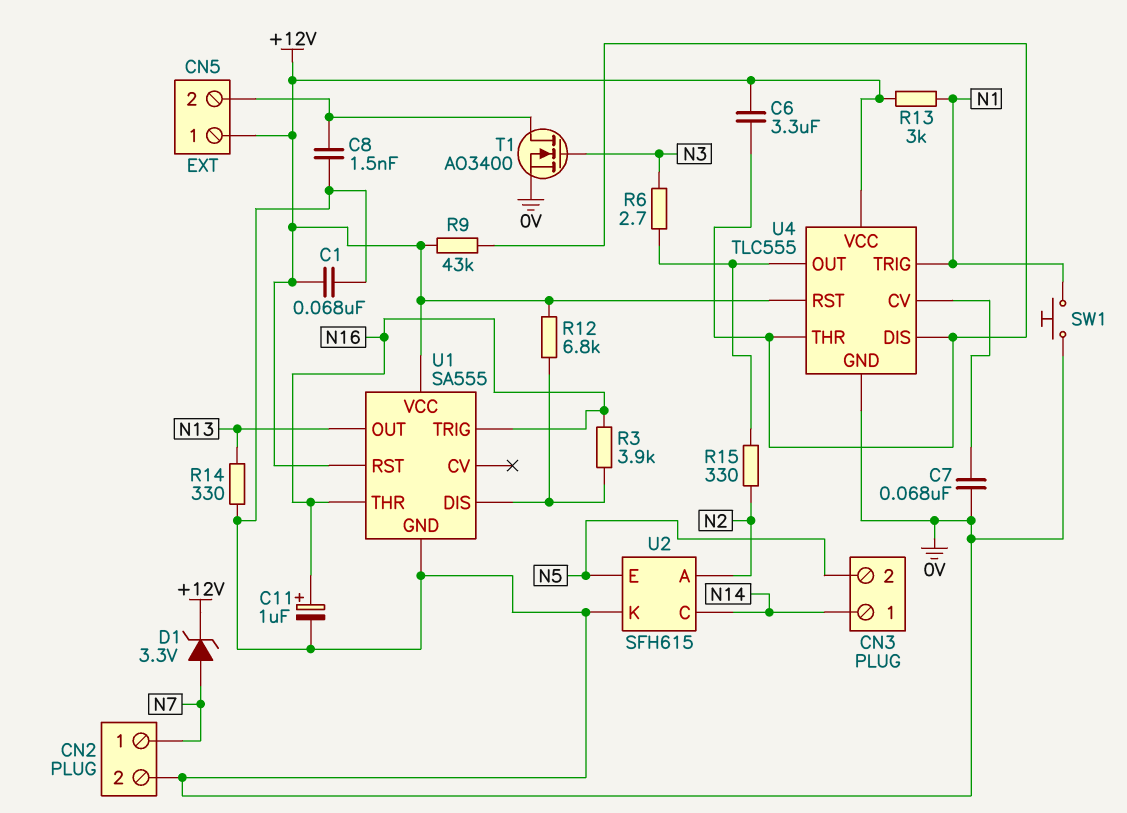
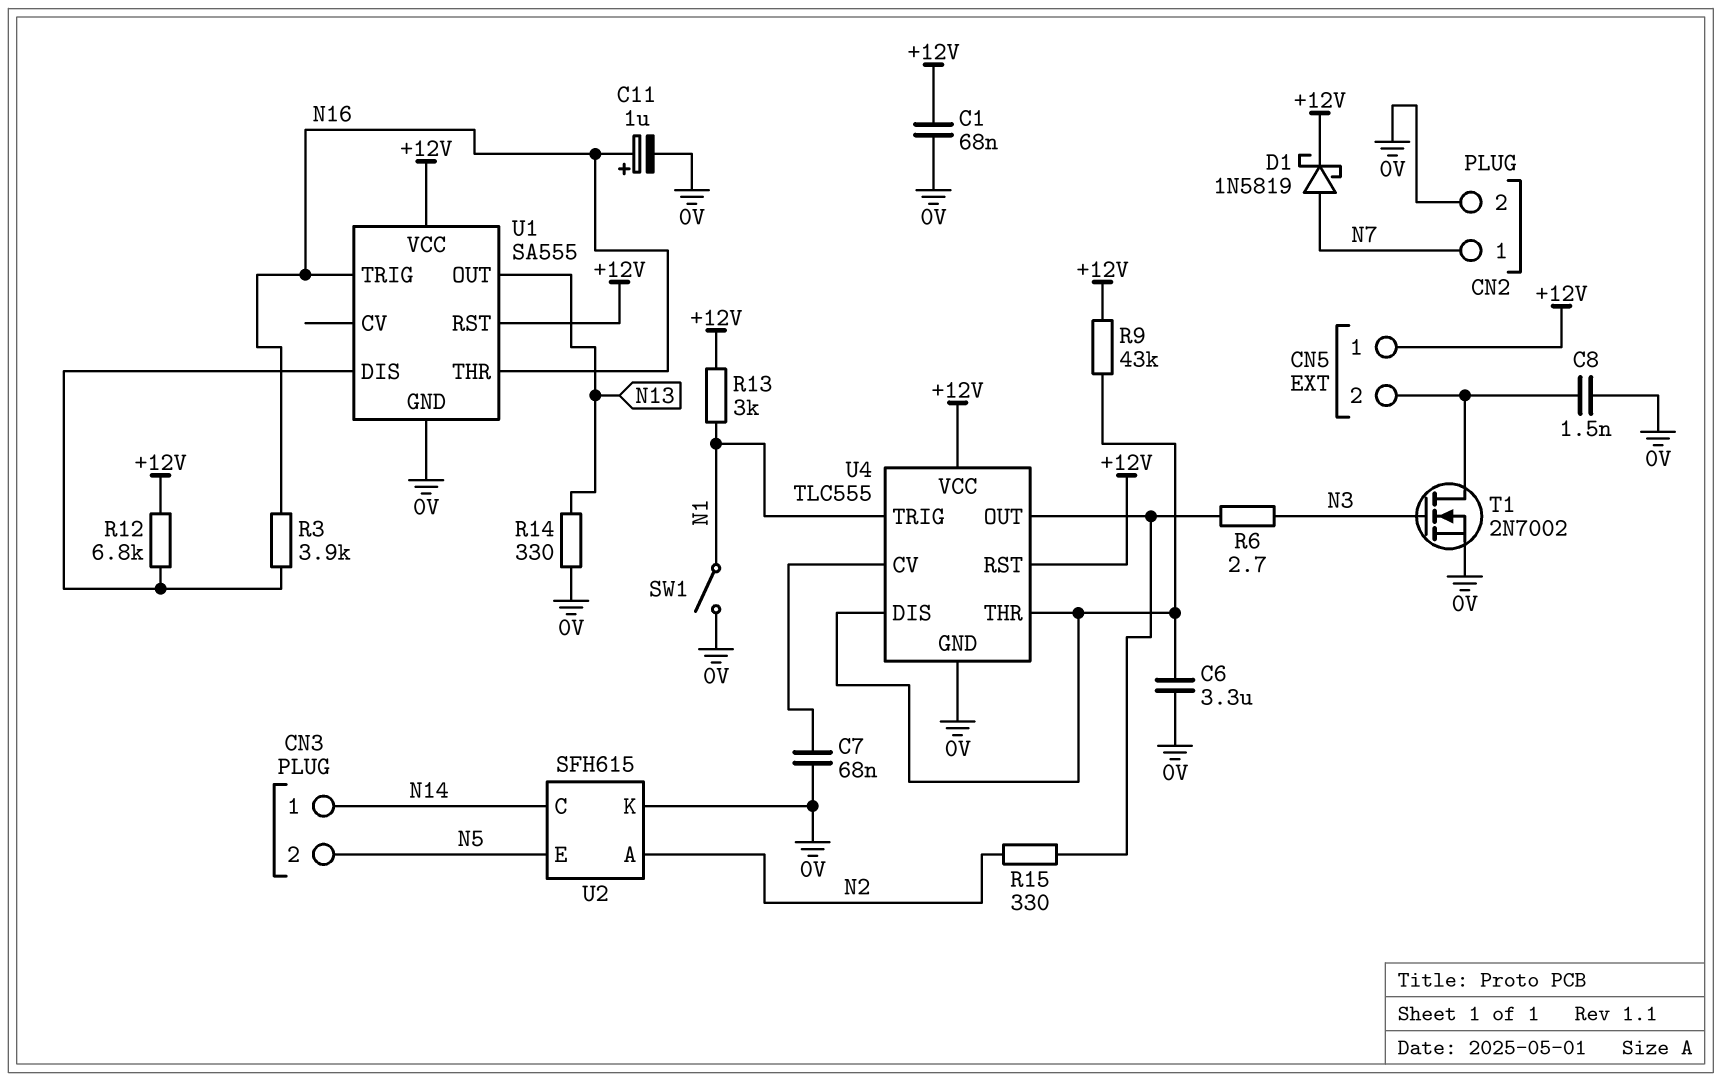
C6: 3.3uF (+12V, U4/DIS) -> 3.3uF (0V, U4/DIS)
D1: zener 3.3V (A N7, K +12V) -> schottky 1N5819 (A N7, K +12V)
SW1: button (0V, N1) -> switch (0V, N1)
T1: NMOS AO3400 (G N3, D CN5/2, S 0V) -> NMOS 2N7002 (G N3, D CN5/2, S 0V)

